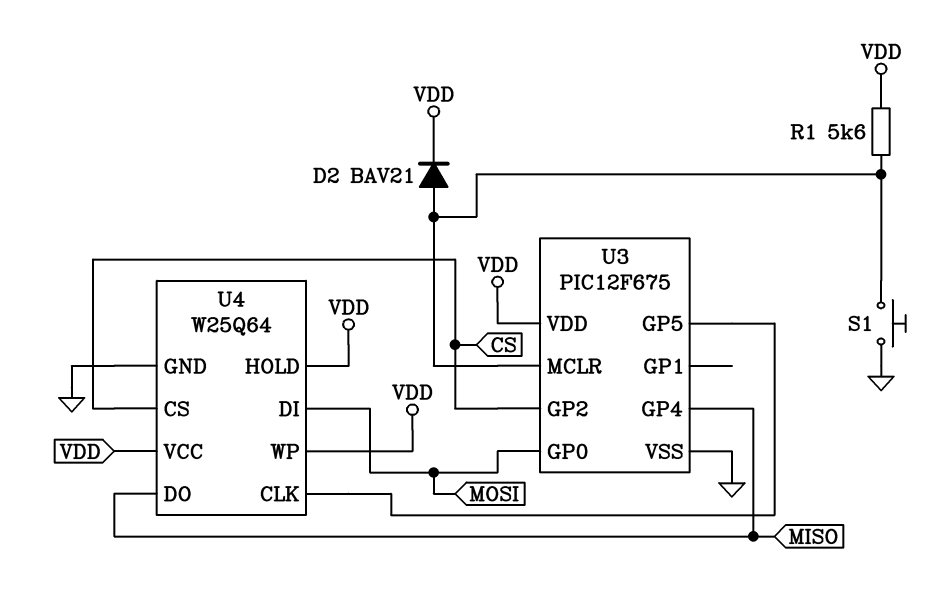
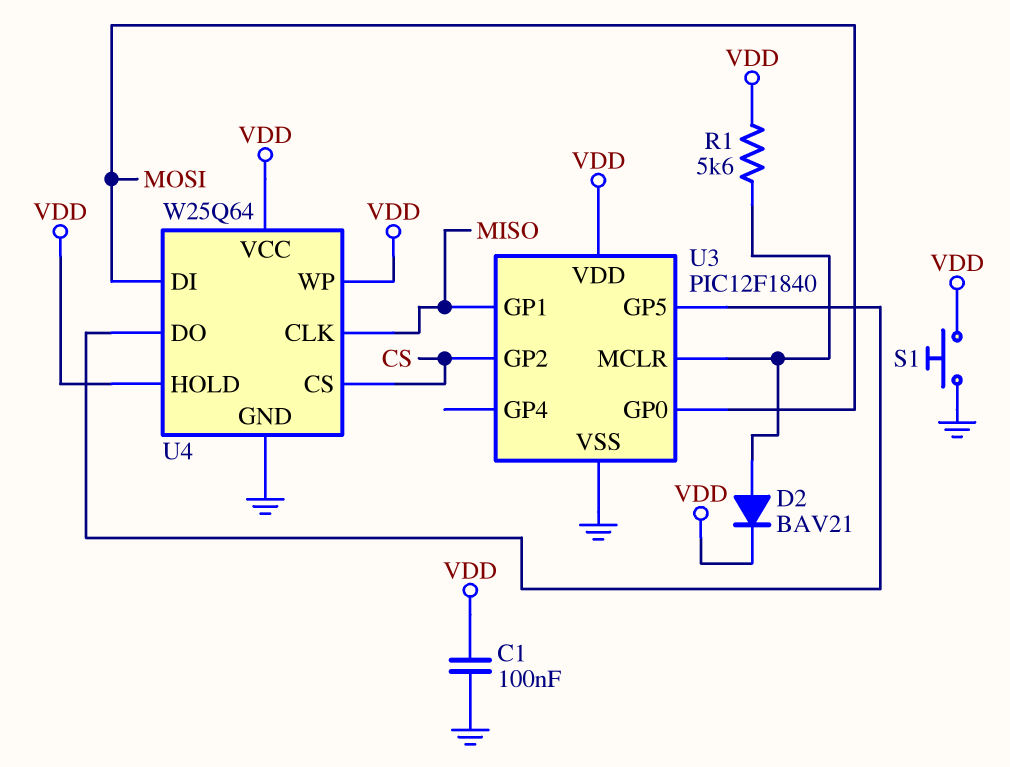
C1: none -> 100nF (GND, VDD)
S1: button (GND, U3/MCLR) -> button (GND, VDD)
U3: PIC12F675 -> PIC12F1840
U3 pin GP1: none -> MISO
U3 pin GP4: MISO -> none
U4 pin CLK: U3/GP5 -> MISO
U4 pin DO: MISO -> U3/GP5

